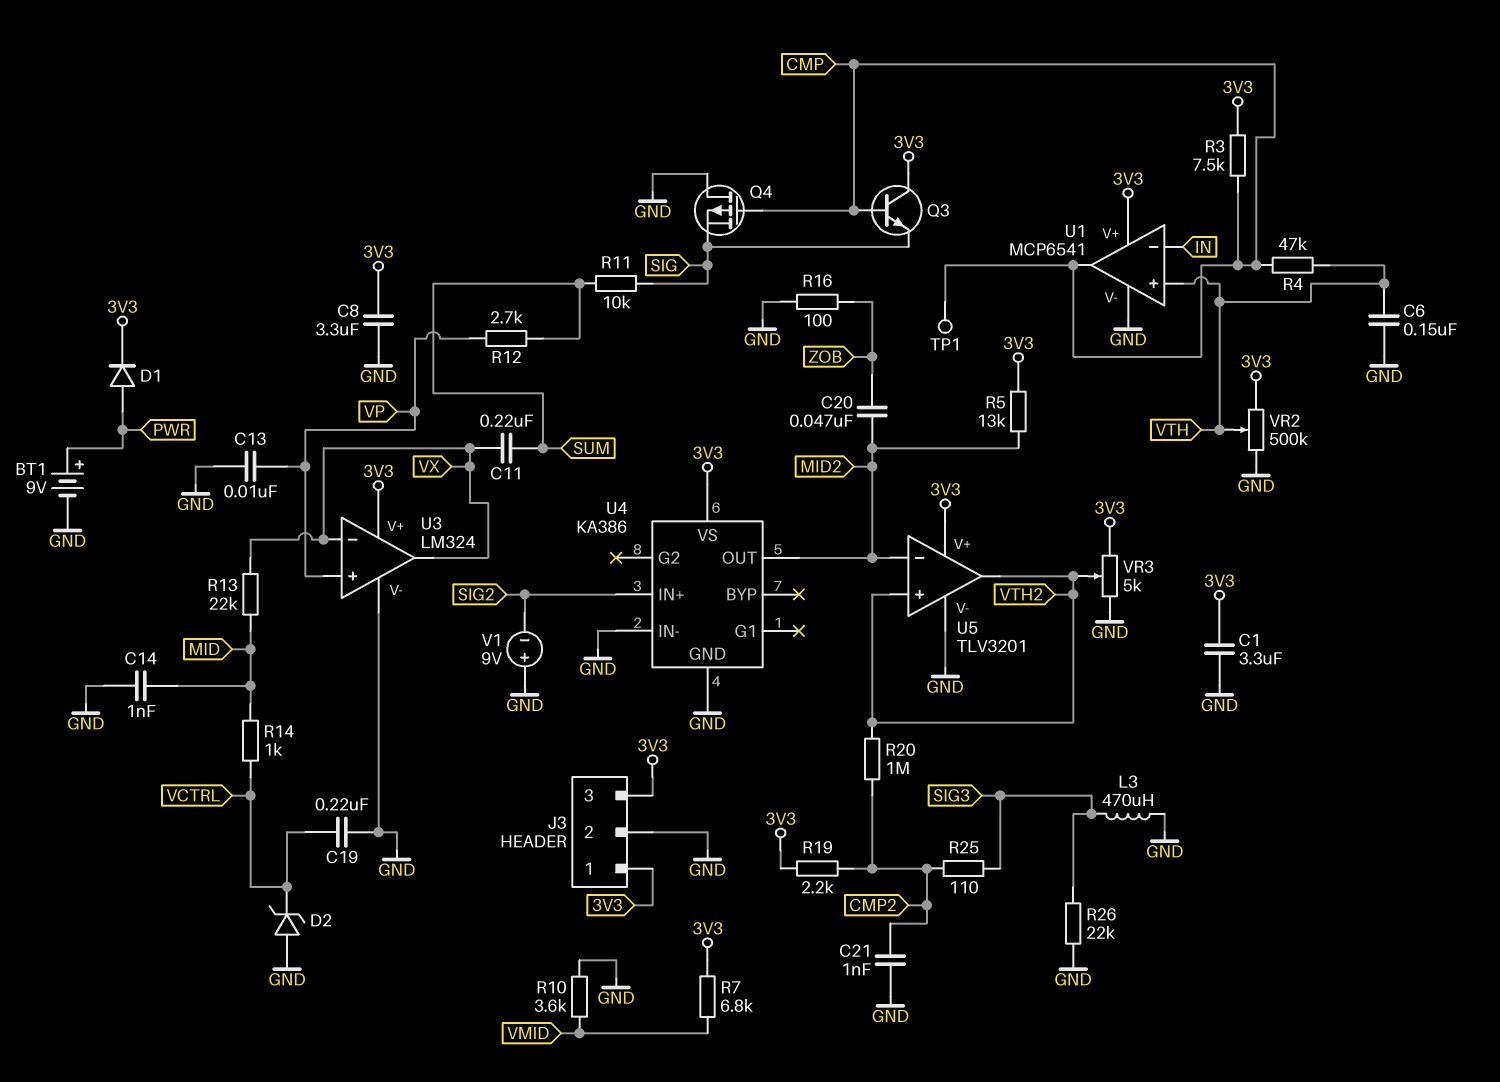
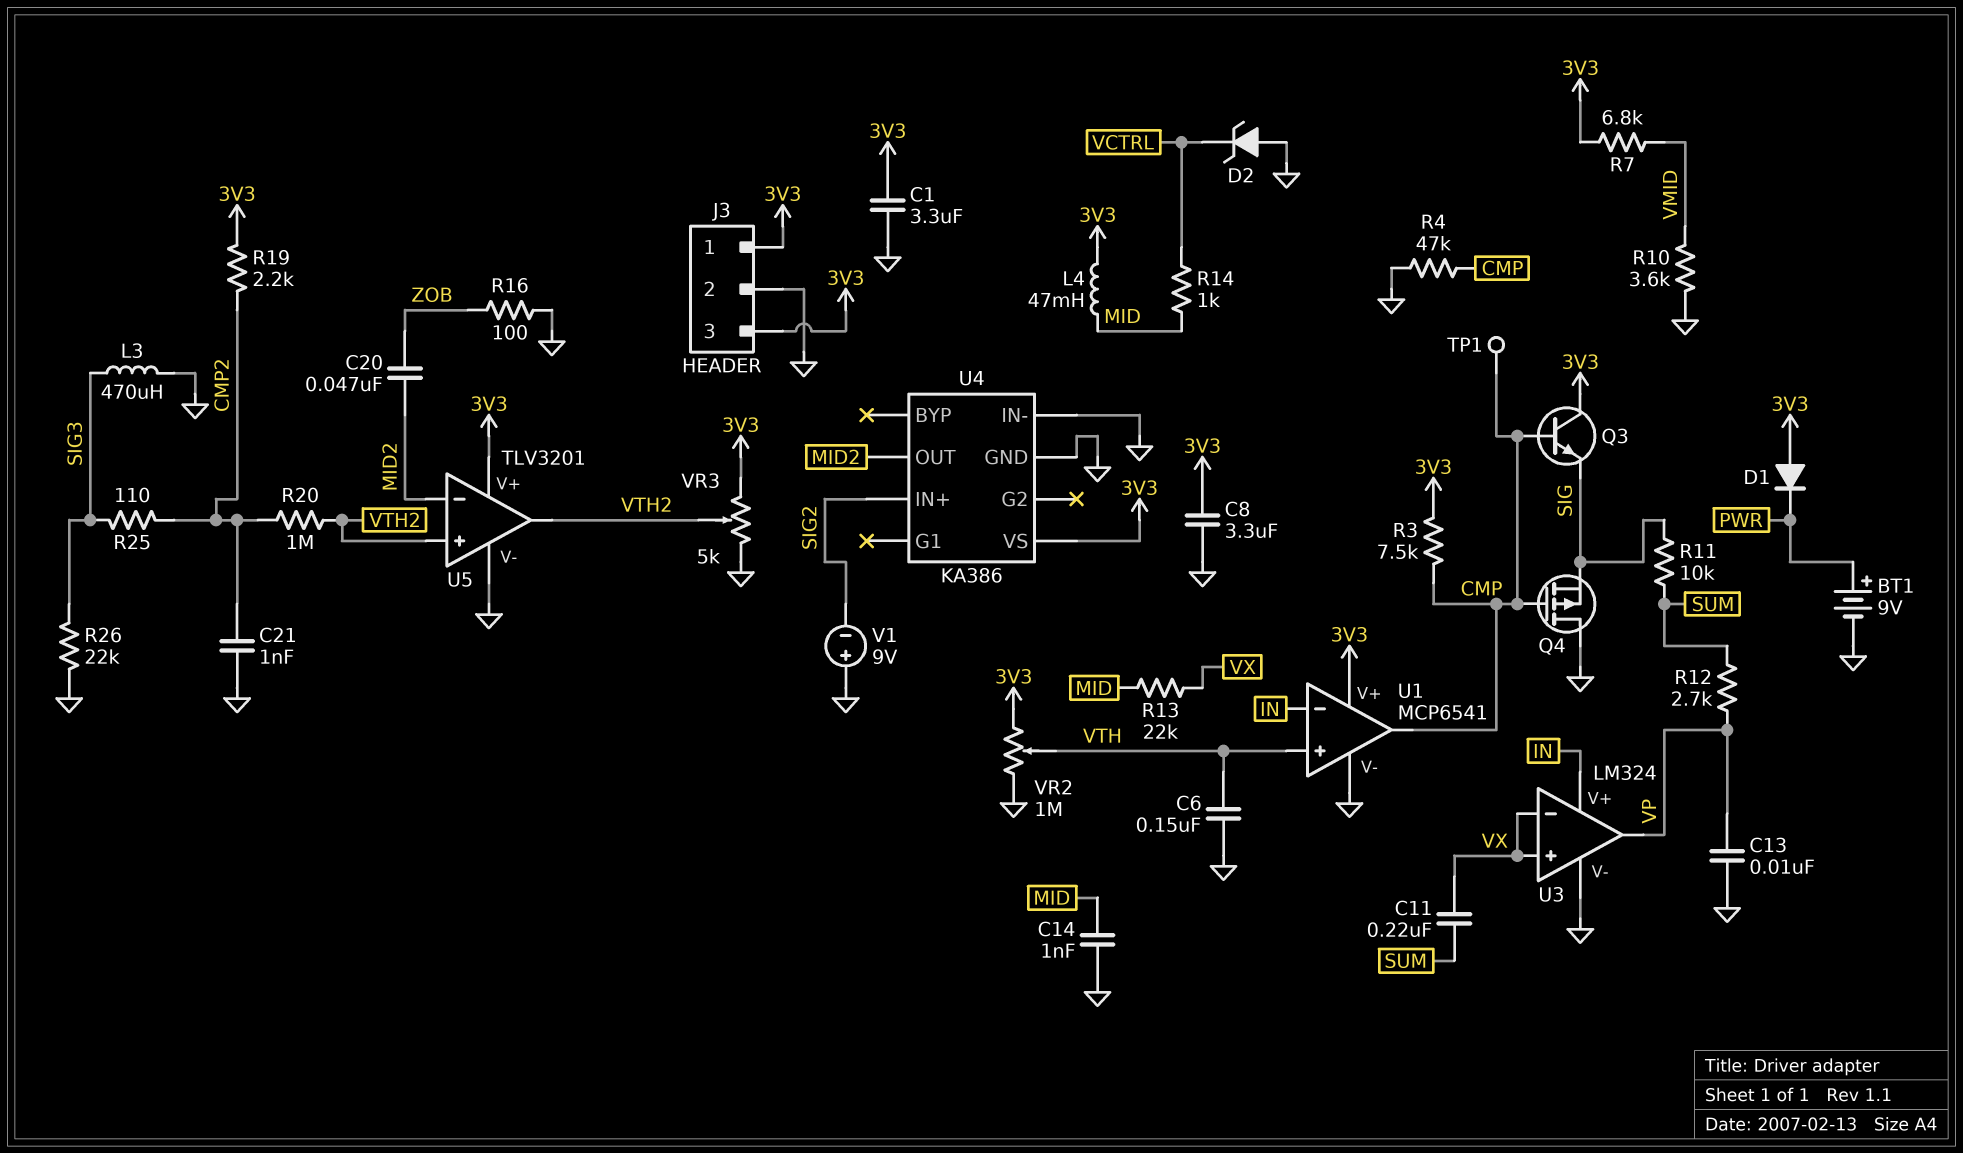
C19: 220nF (GND, VCTRL) -> none
D1: diode (A PWR, K 3V3) -> diode (A 3V3, K PWR)
L4: none -> 47mH (3V3, MID)
R4: 47k (CMP, VTH) -> 47k (CMP, GND)
R5: 13k (3V3, MID2) -> none
U3 pin V+: 3V3 -> IN
U3 pin in+: VP -> VX
U3 pin out: VX -> VP
VR2: 500k (3V3, GND, wiper VTH) -> 1M (3V3, GND, wiper VTH)

